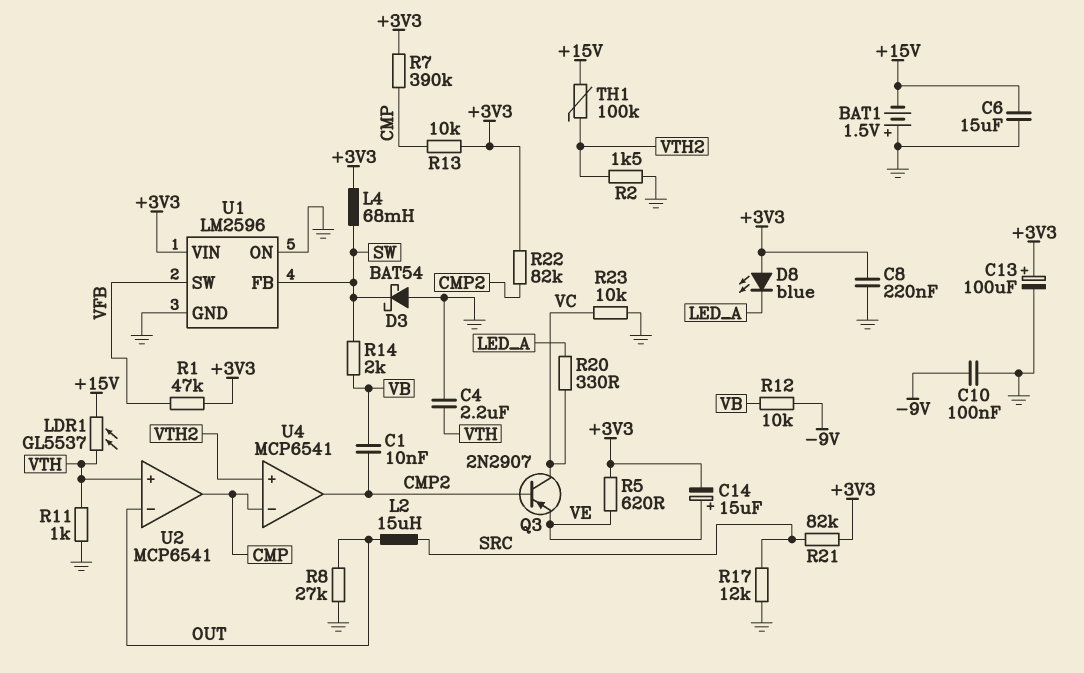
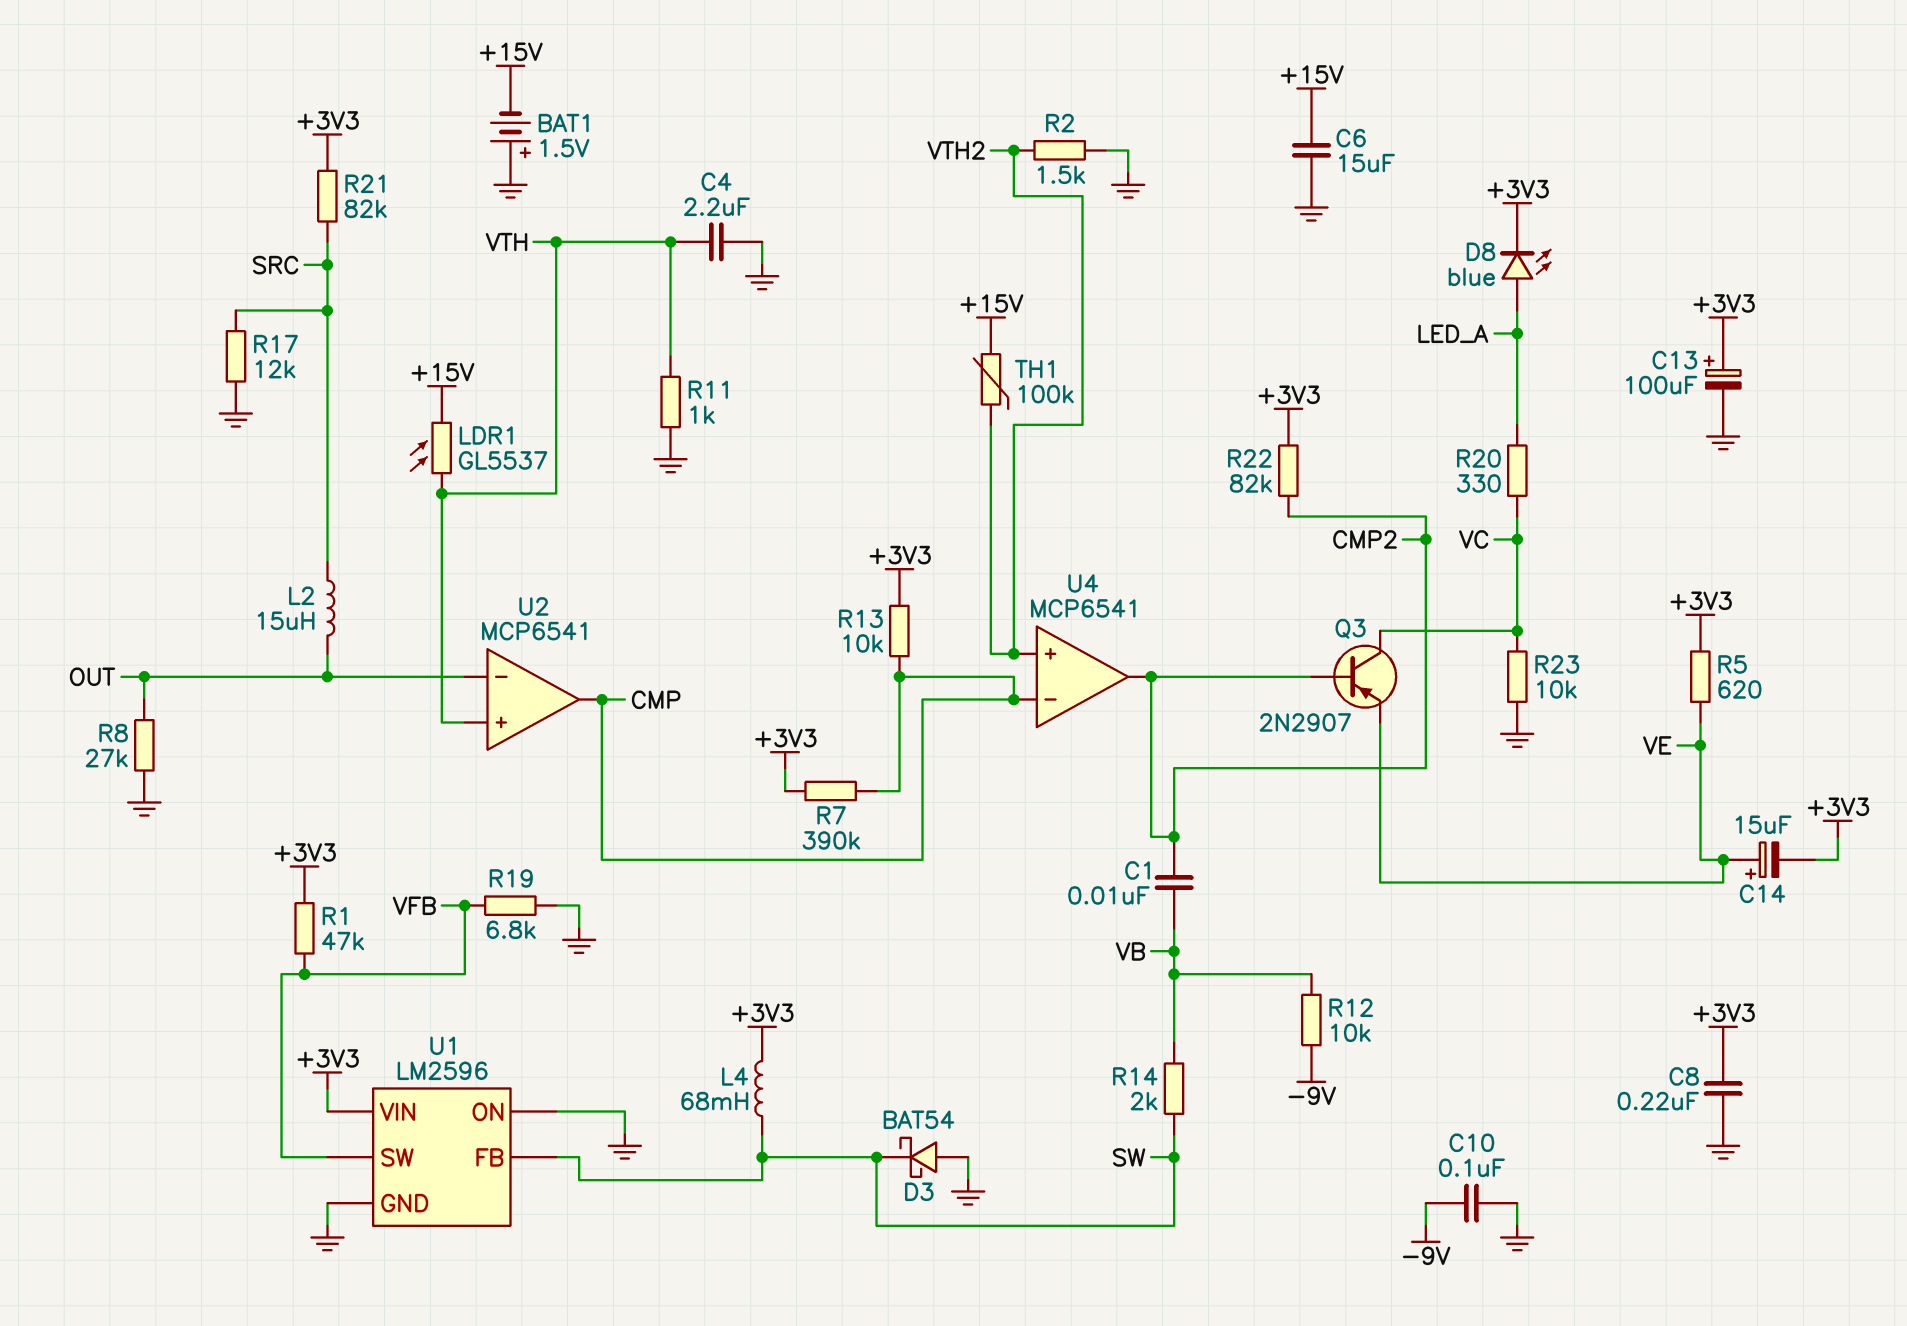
D8: LED blue (A +3V3, K LED_A) -> LED blue (A LED_A, K +3V3)
R19: none -> 6.8k (GND, VFB)

